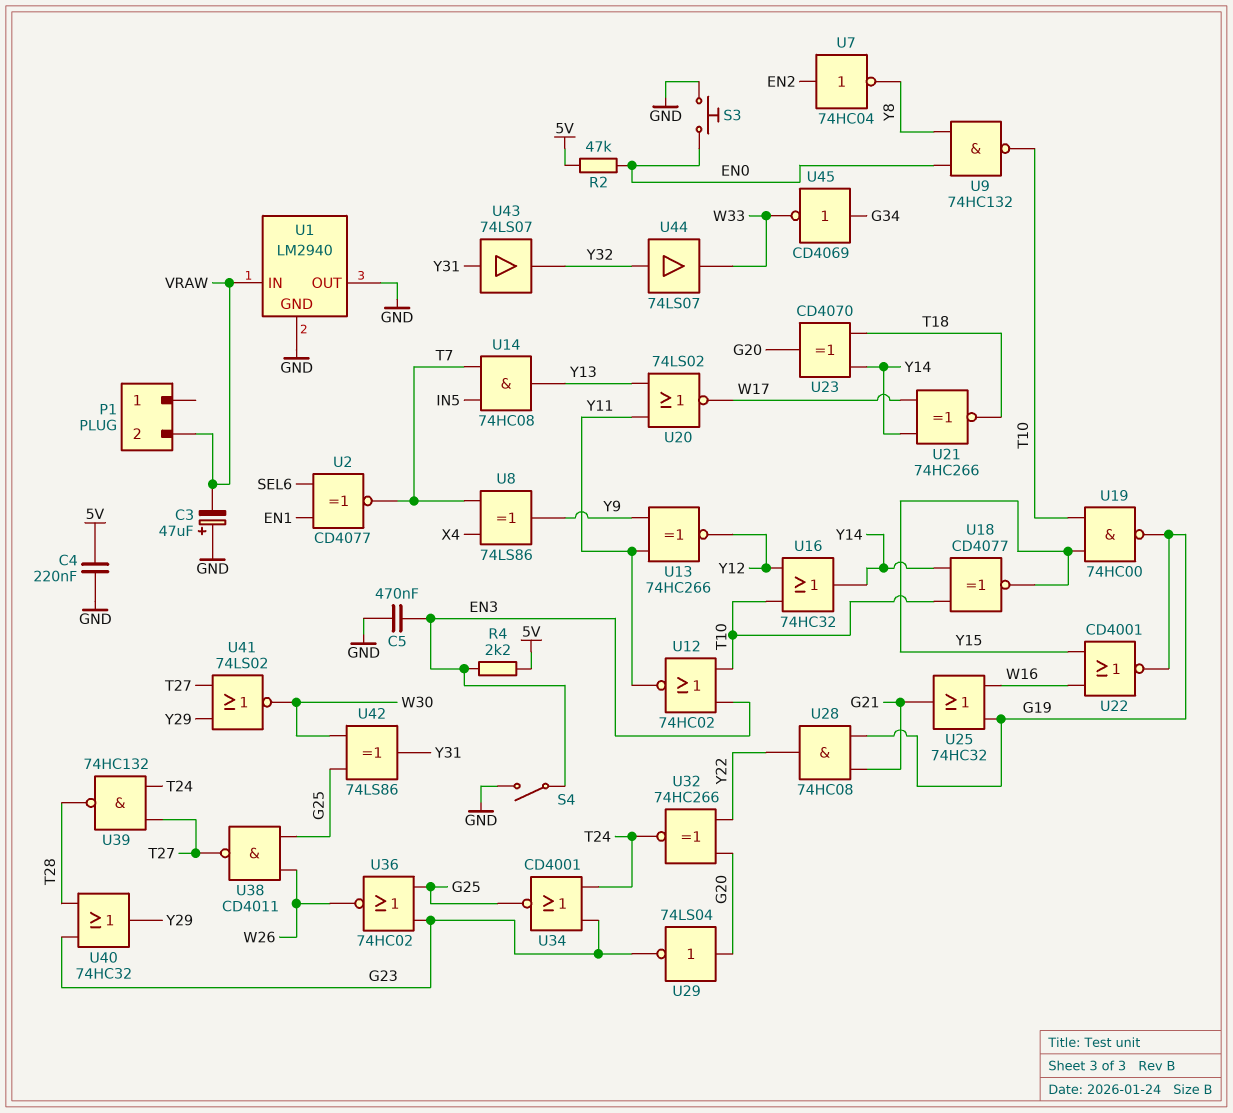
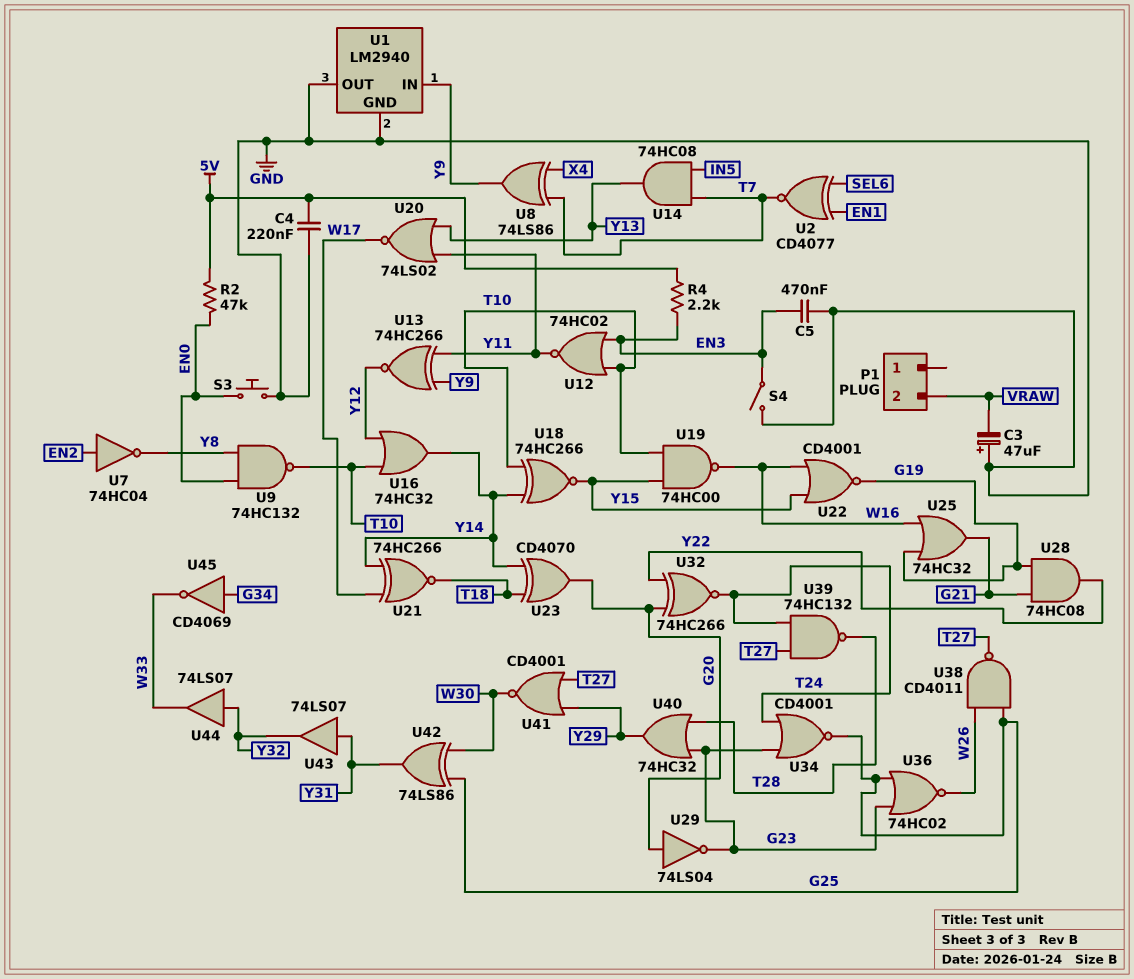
U1 pin IN: VRAW -> Y9
U18: XNOR CD4077 (in T10, in Y14, out Y15) -> XNOR 74HC266 (in T10, in Y14, out Y15)
U19: NAND 74HC00 (in T10, in Y15, out G19) -> NAND 74HC00 (in T10, in Y15, out W16)
U41: NOR 74LS02 (in T27, in Y29, out W30) -> NOR CD4001 (in T27, in Y29, out W30)

